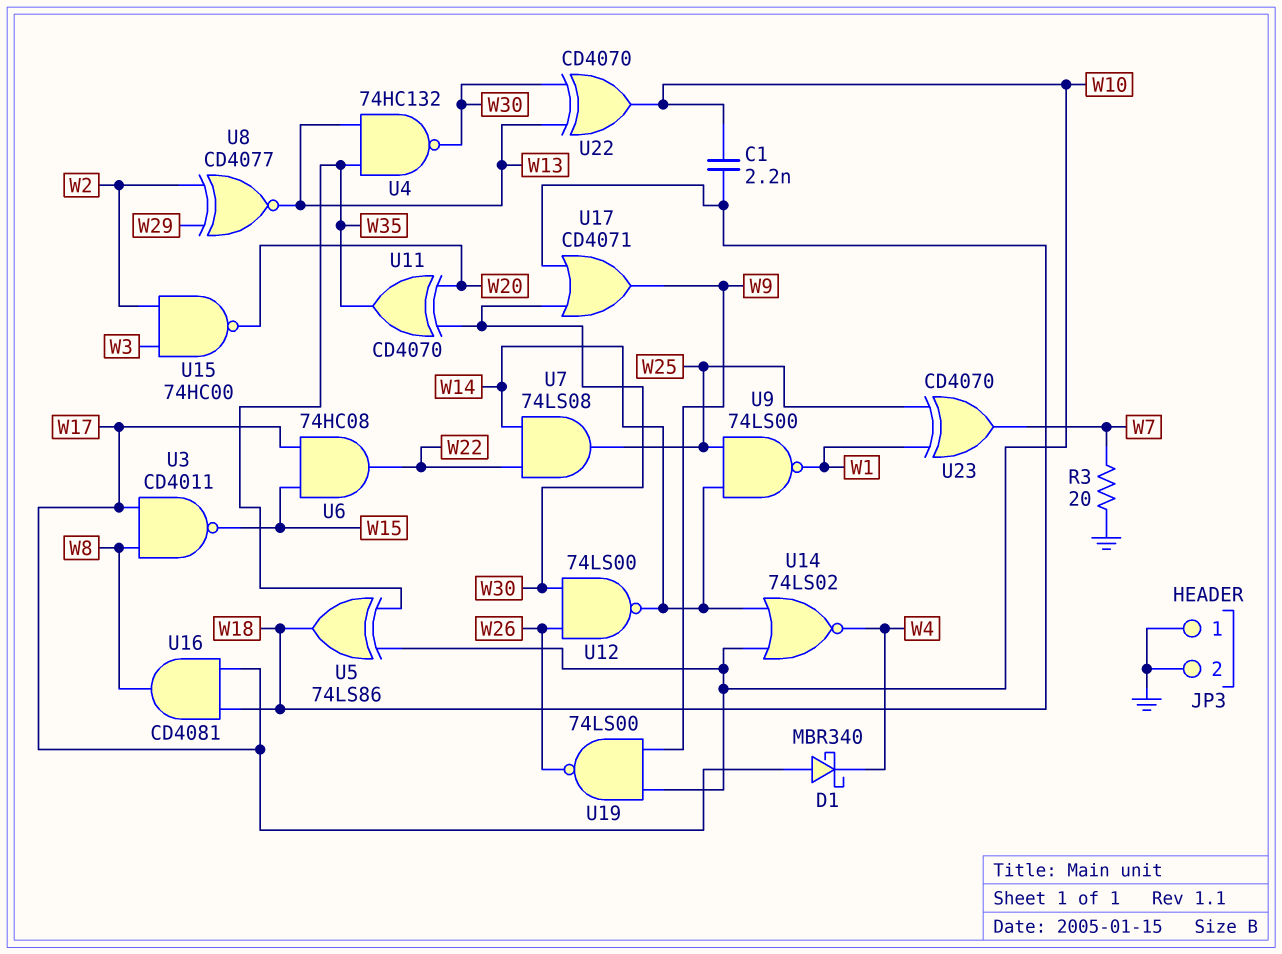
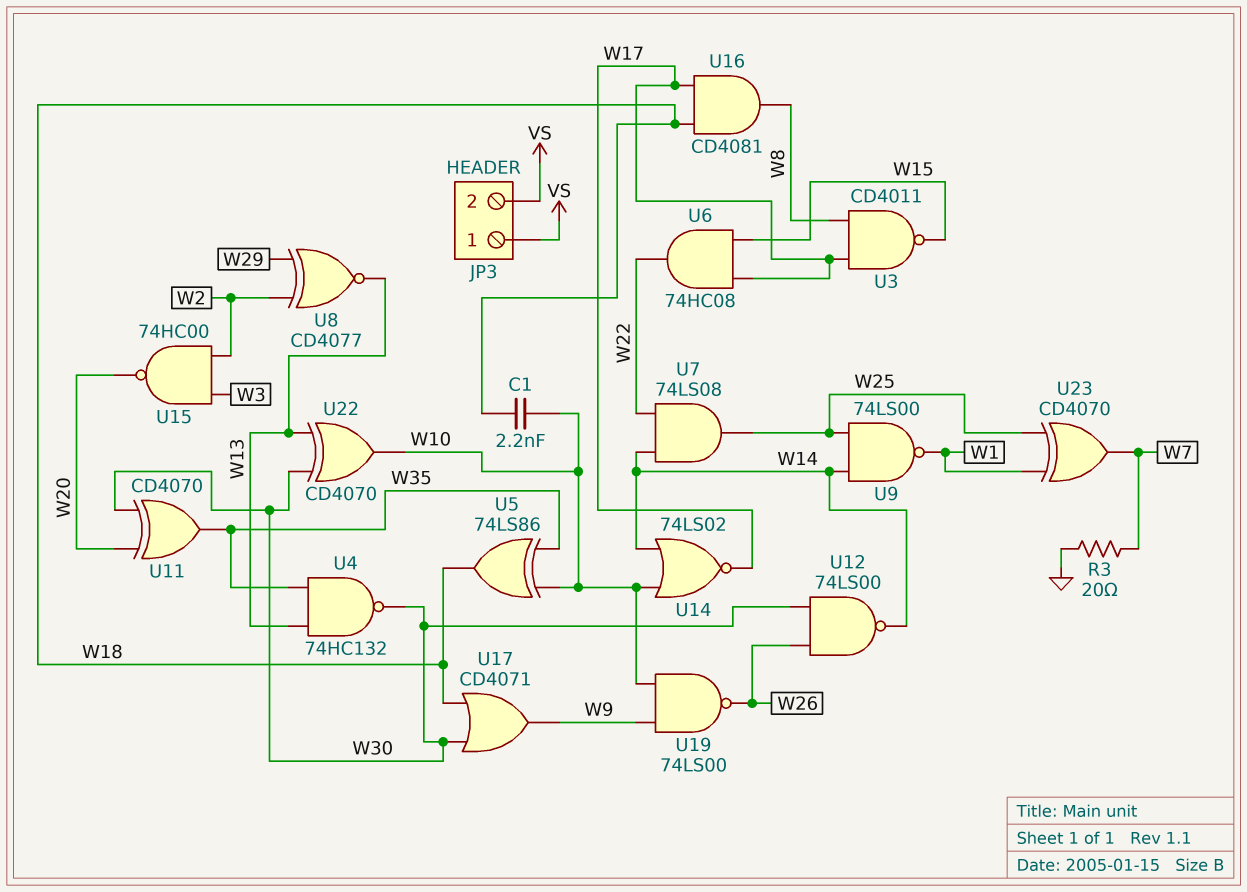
D1: schottky MBR340 (A W17, K W4) -> none
JP3 pin 1: GND -> VS
JP3 pin 2: GND -> VS
U14: NOR 74LS02 (in W10, in W14, out W4) -> NOR 74LS02 (in W10, in W14, out W17)

